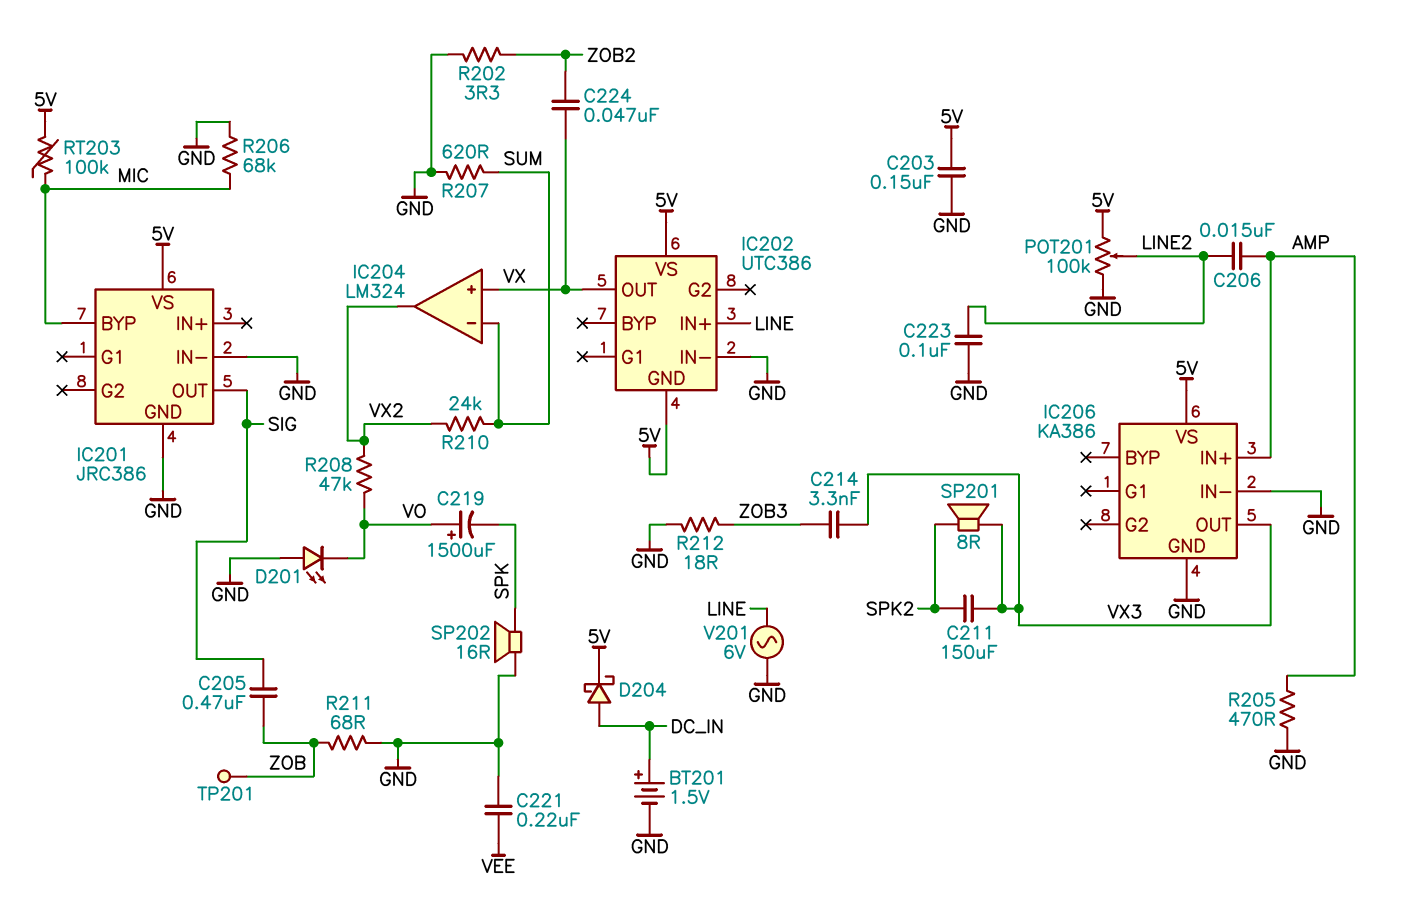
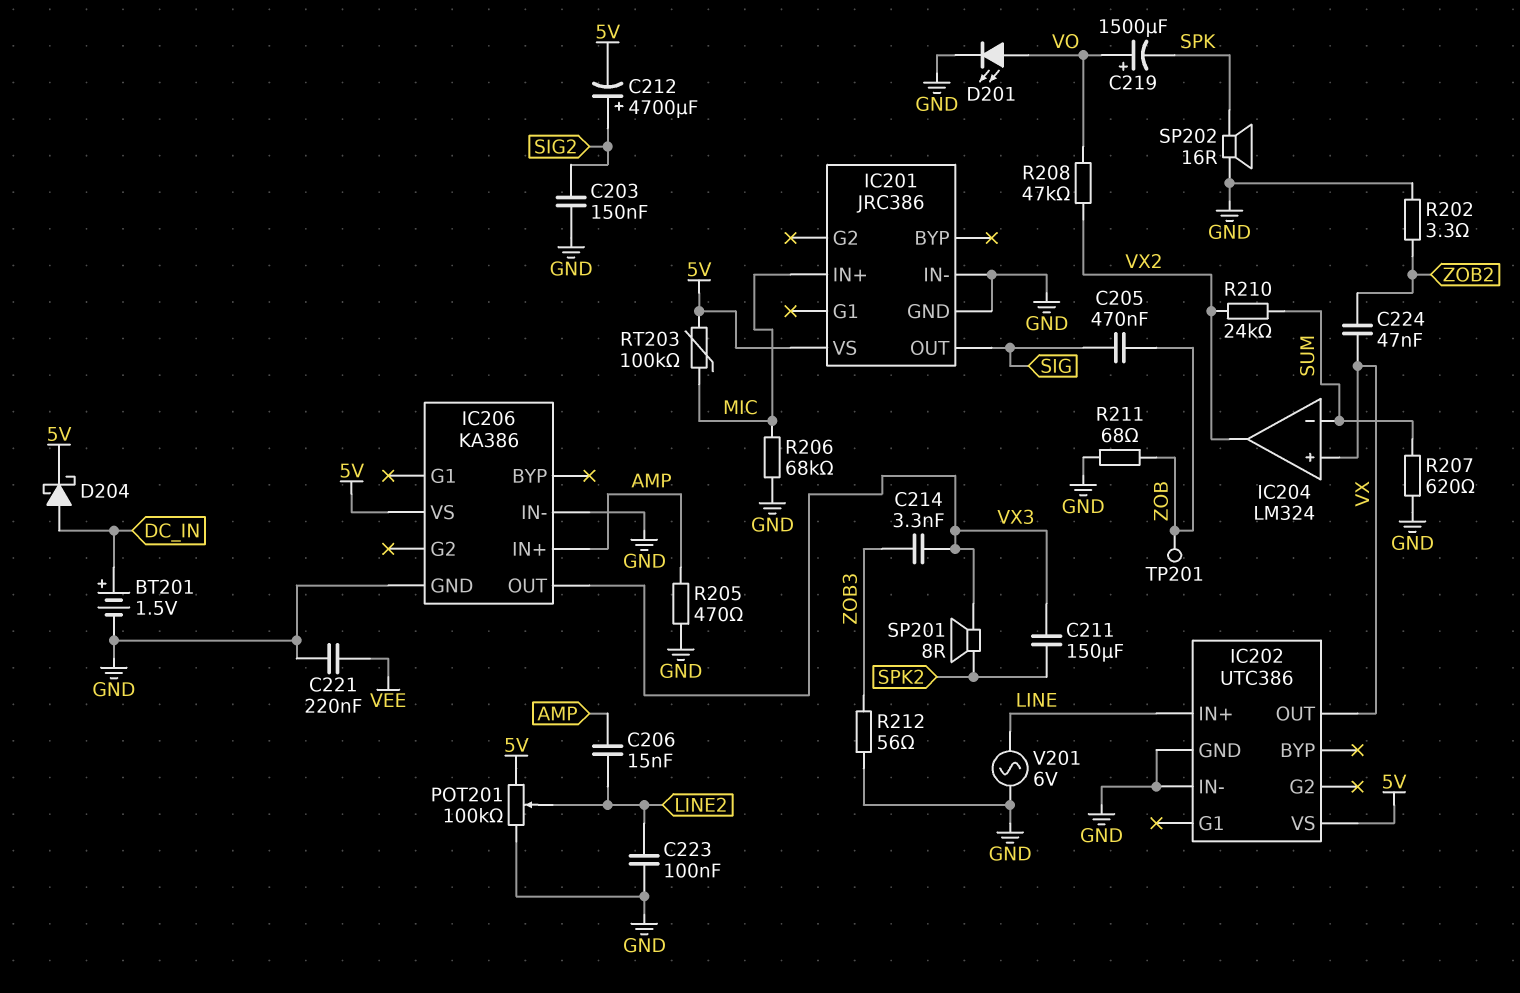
C203: 150nF (5V, GND) -> 150nF (GND, SIG2)
C212: none -> 4700uF (plus SIG2, minus 5V)
D201: LED (A GND, K VO) -> LED (A VO, K GND)
IC201 pin BYP: MIC -> none
IC201 pin IN+: none -> MIC
IC202 pin GND: 5V -> GND
R212: 18 (GND, ZOB3) -> 56 (GND, ZOB3)

